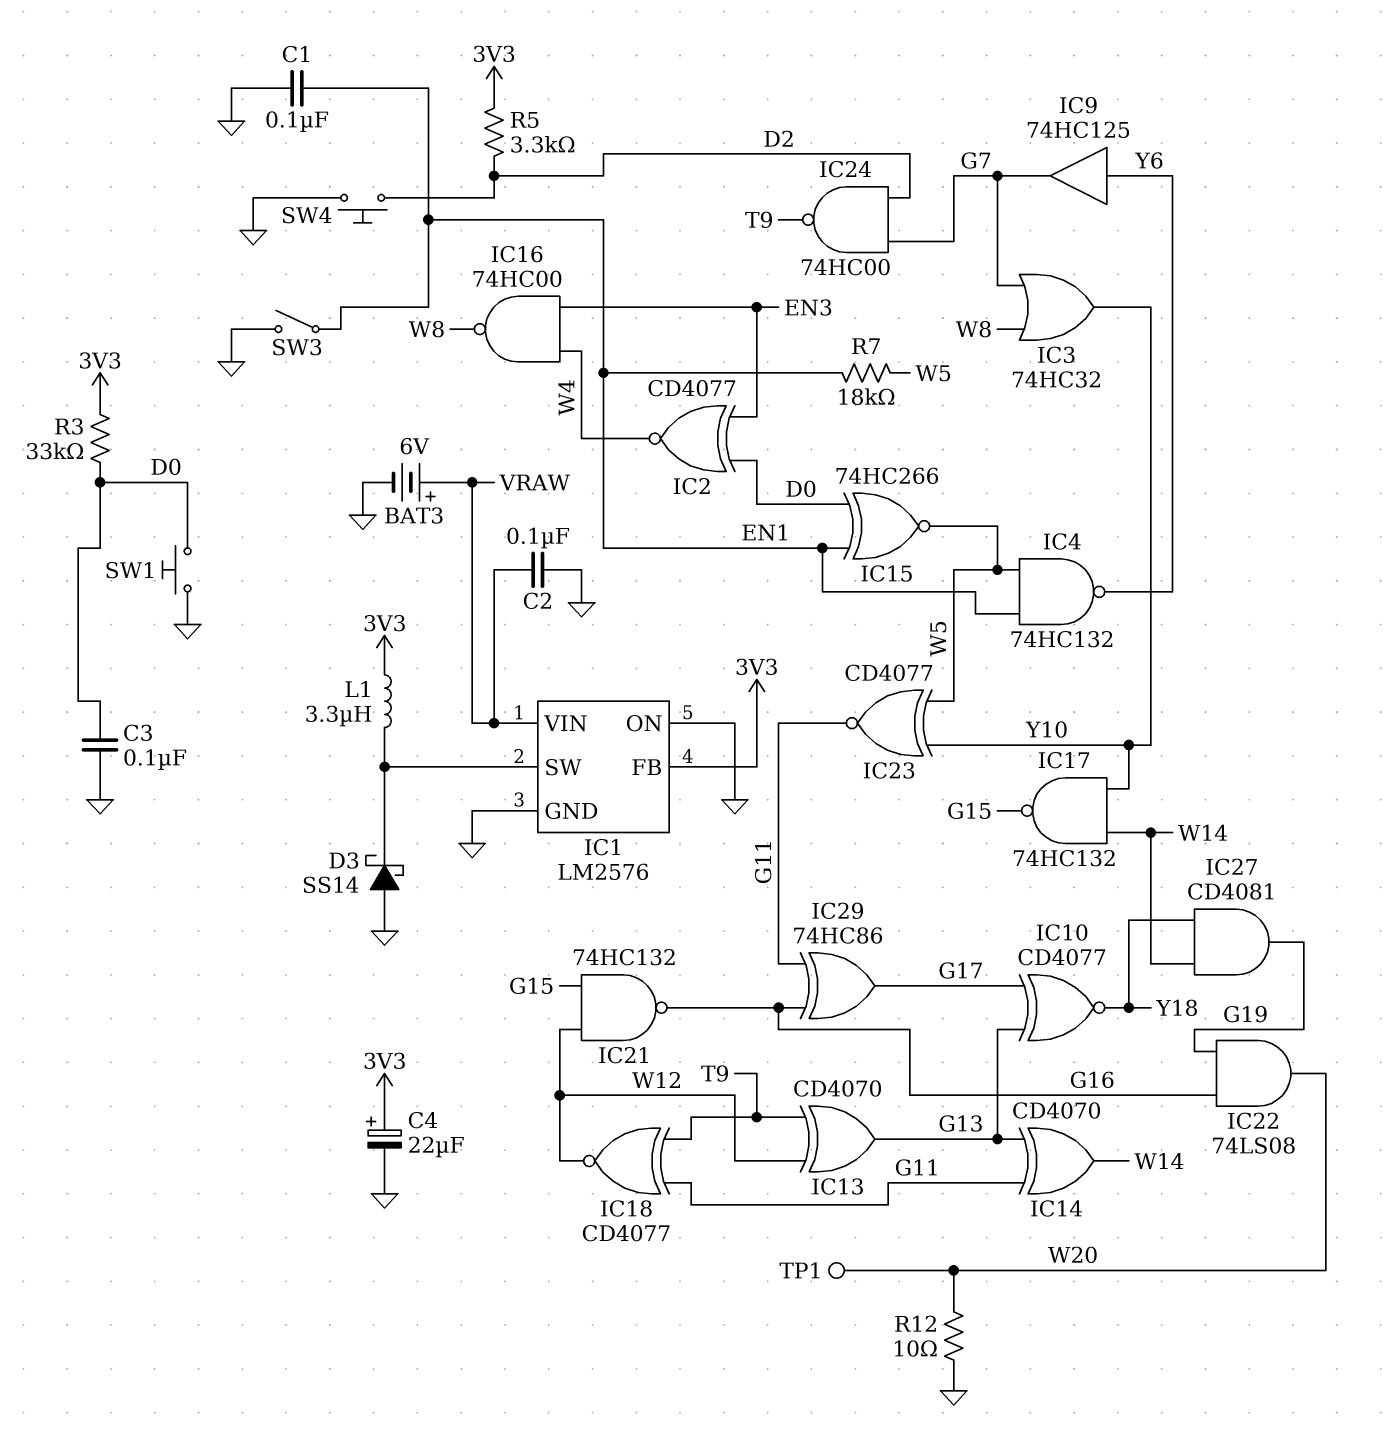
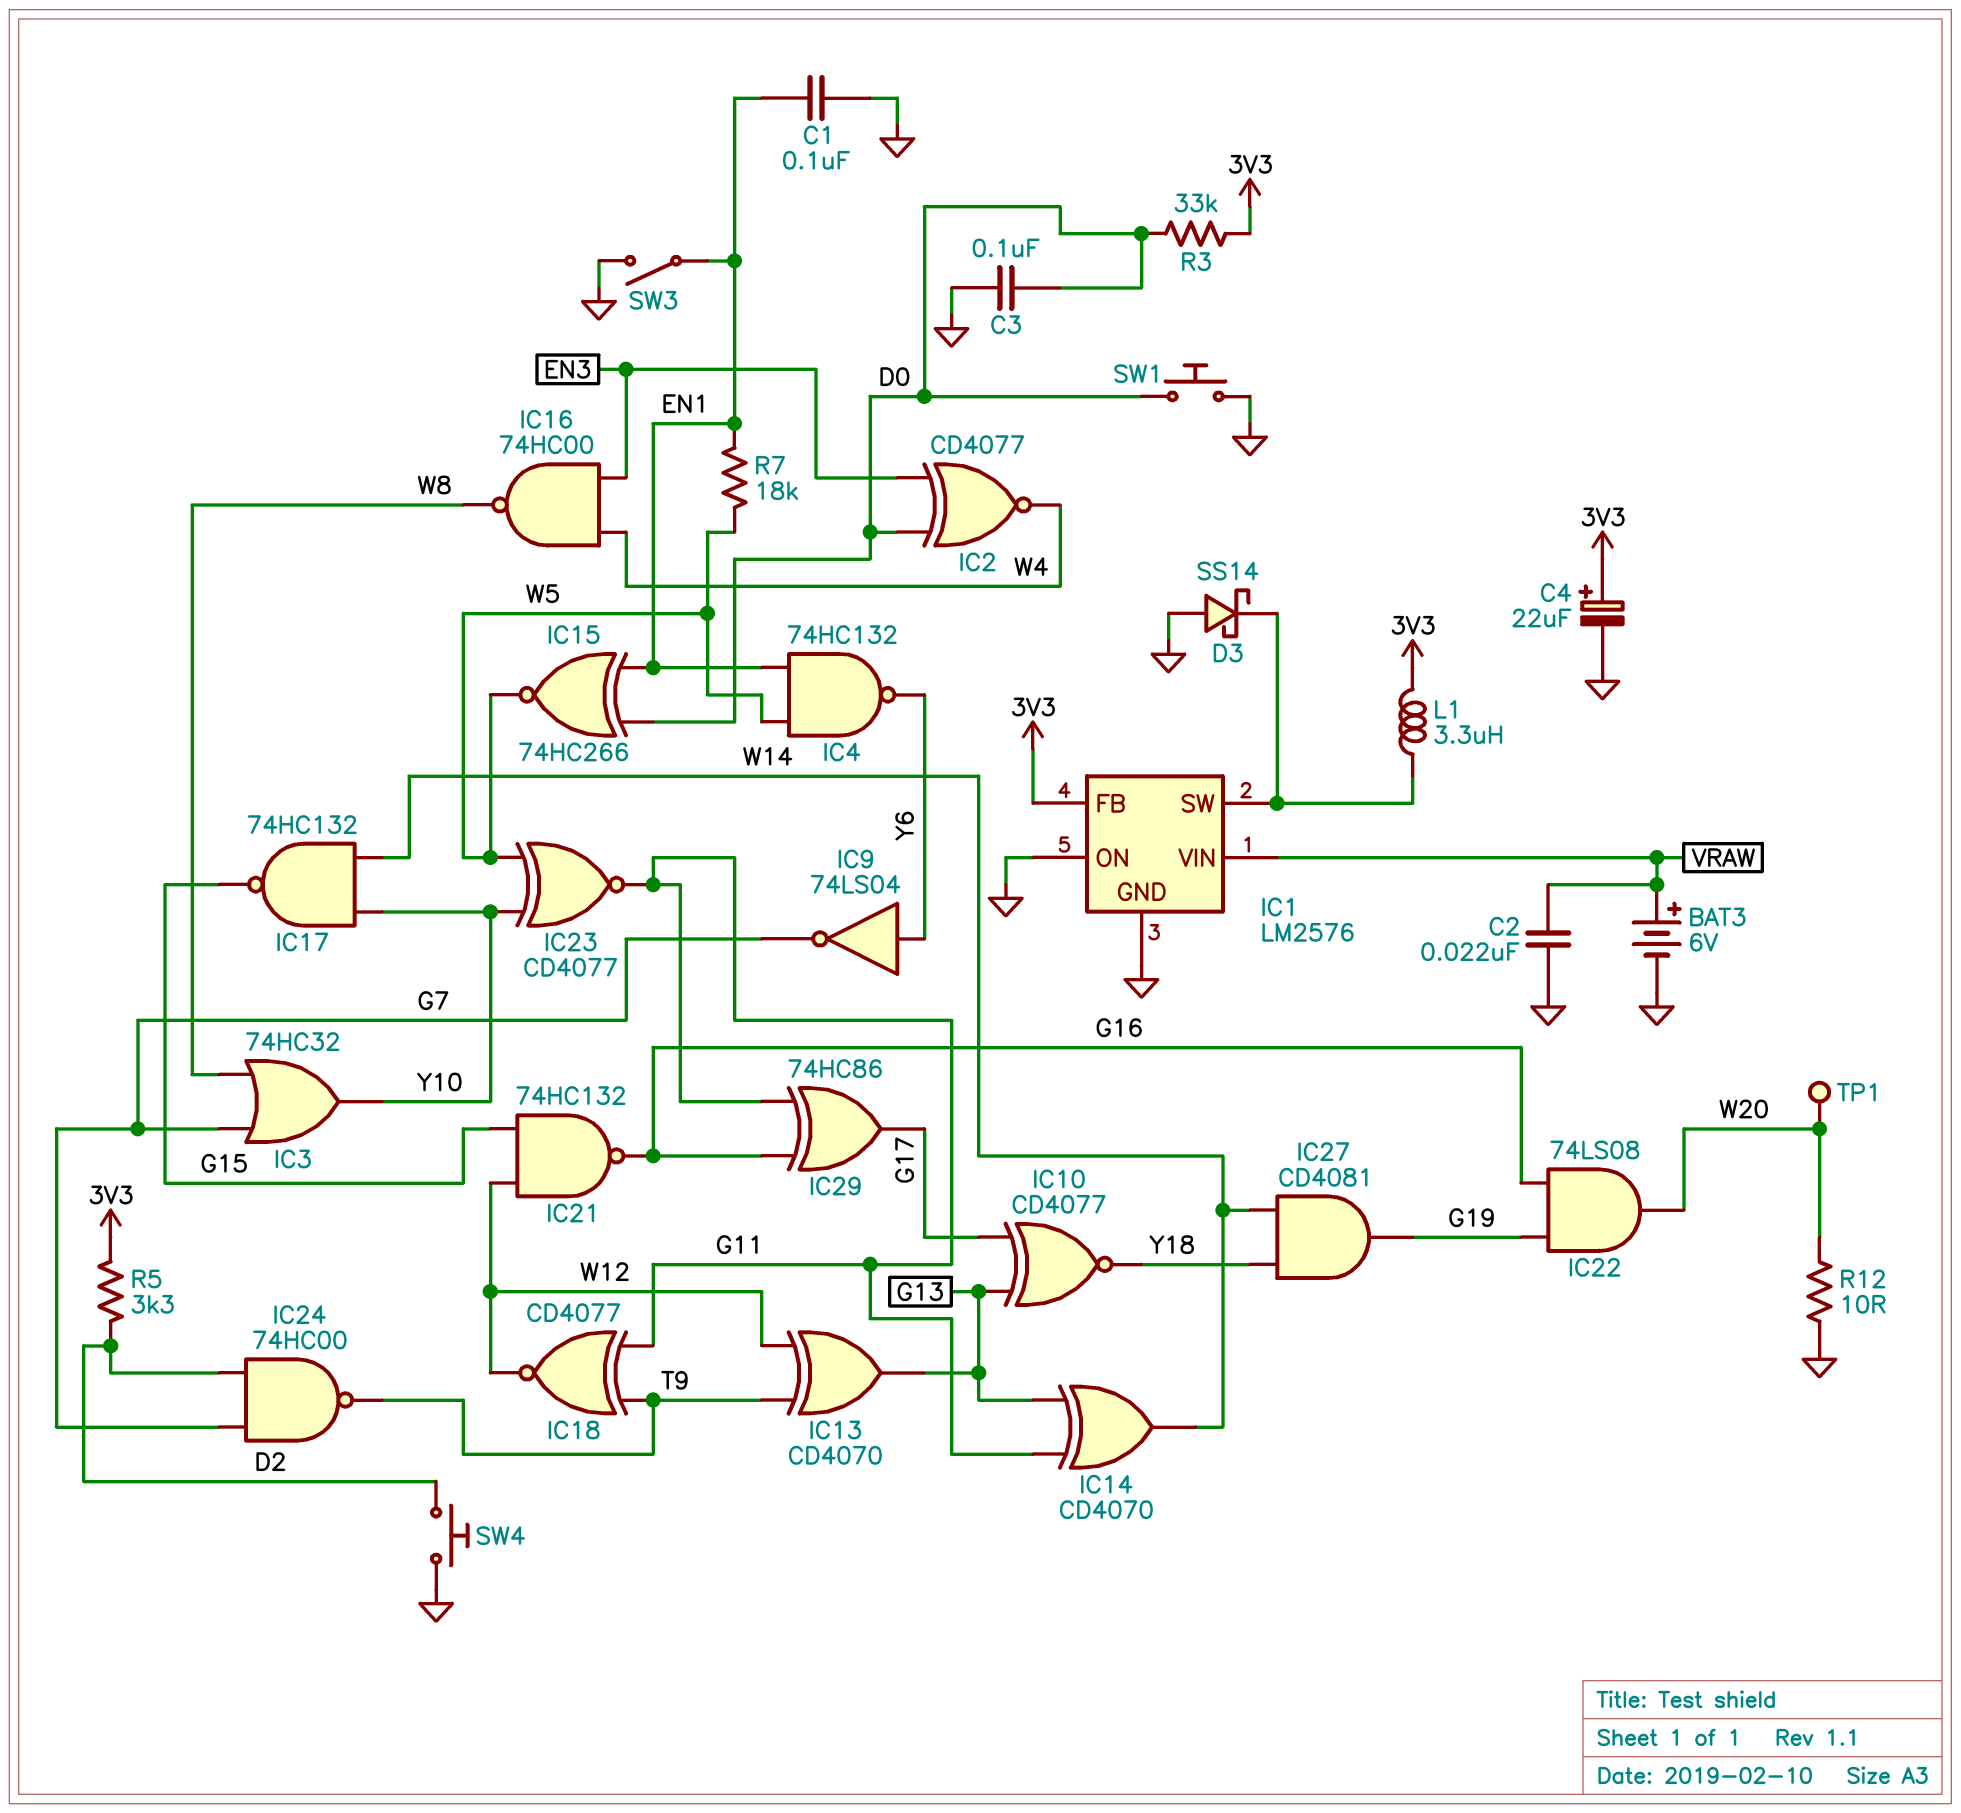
C2: 100nF (GND, VRAW) -> 22nF (GND, VRAW)
IC9: buffer 74HC125 (in Y6, out G7) -> NOT 74LS04 (in Y6, out G7)

